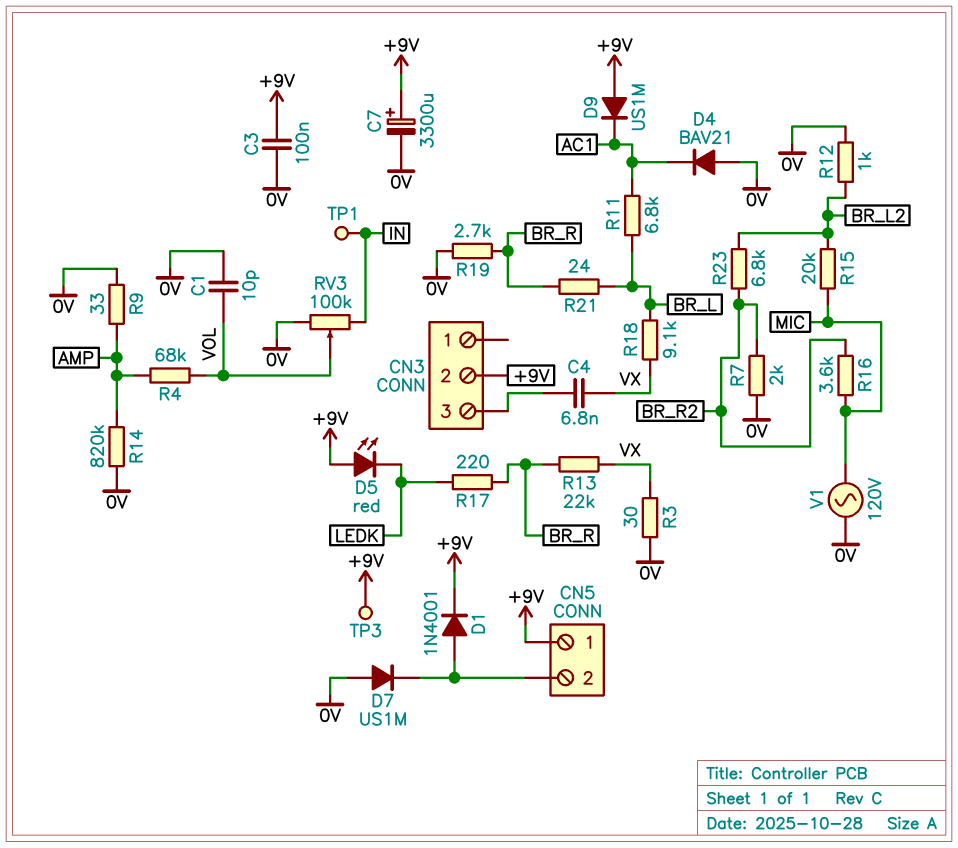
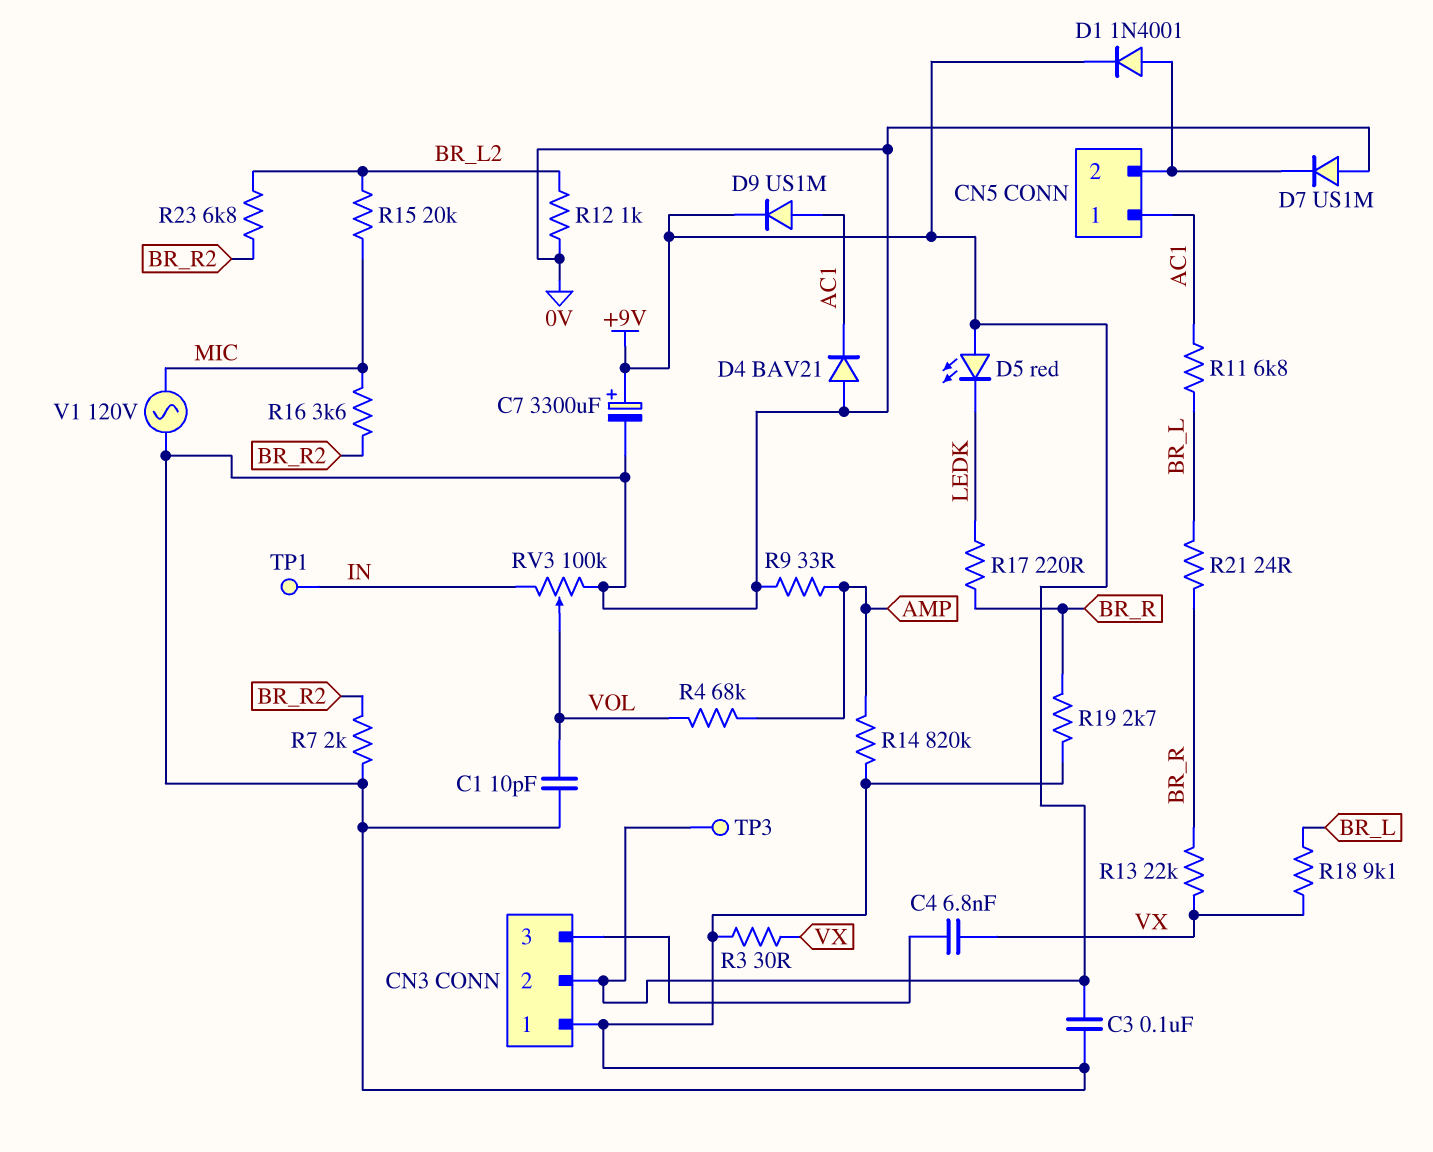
CN3 pin 1: none -> 0V
CN5 pin 1: +9V -> AC1
D9: diode US1M (A +9V, K AC1) -> diode US1M (A AC1, K +9V)

